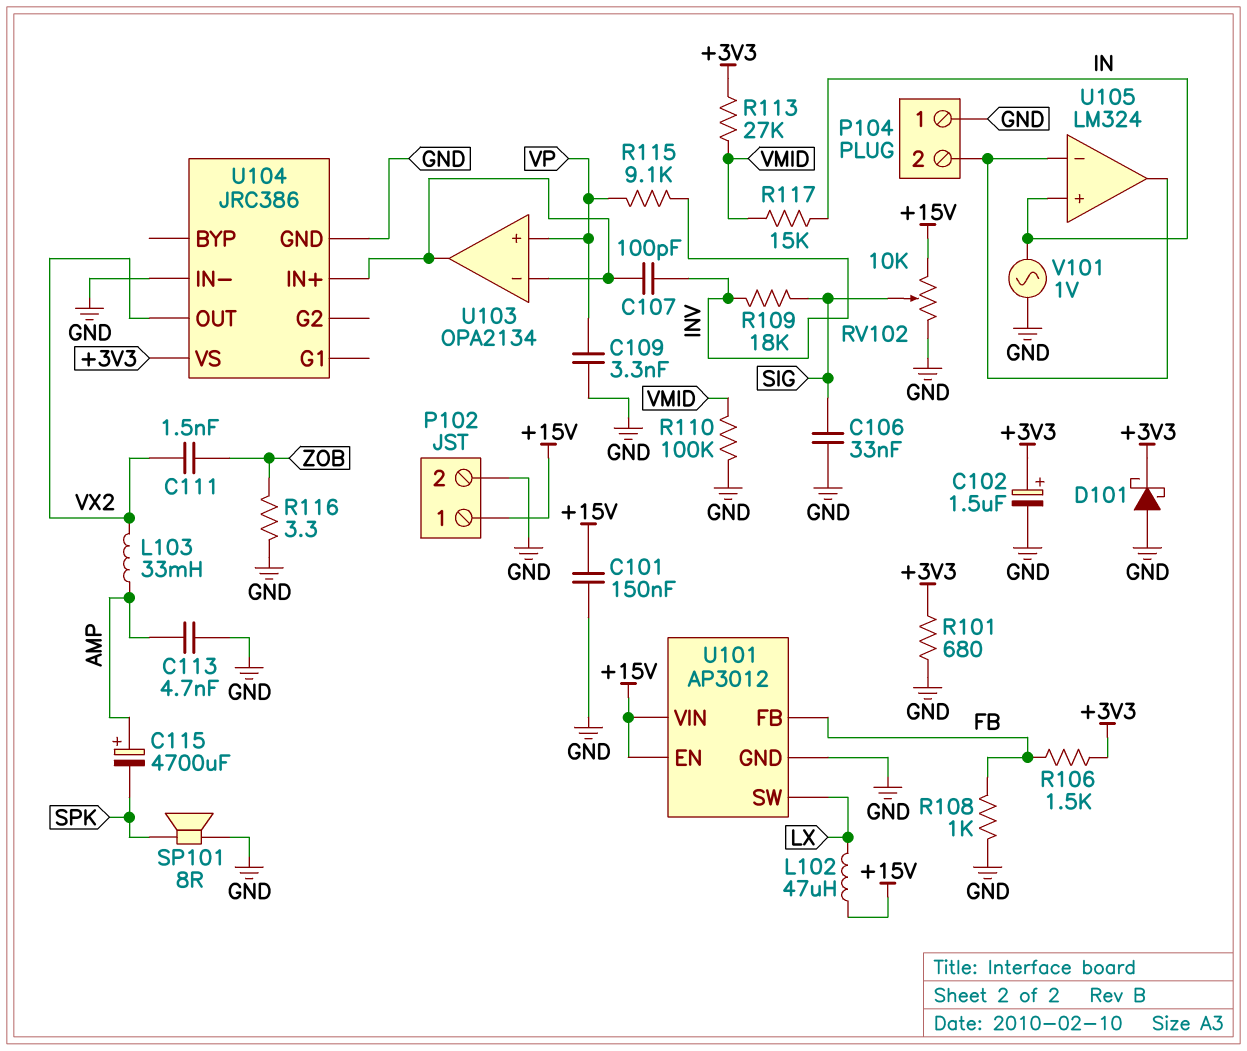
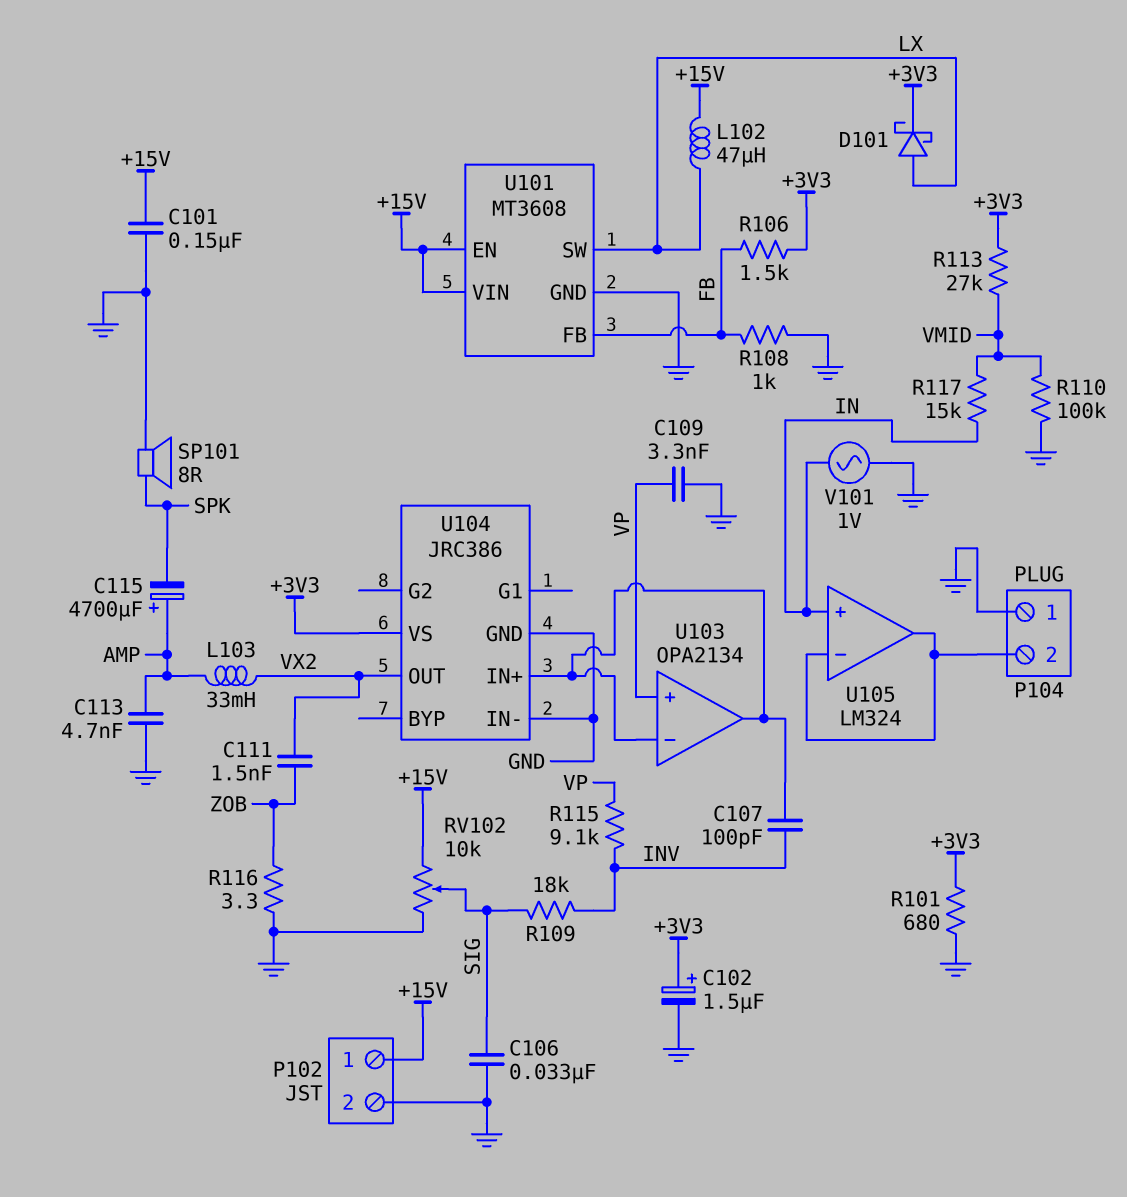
D101: schottky (A GND, K +3V3) -> schottky (A LX, K +3V3)
U101: AP3012 -> MT3608

